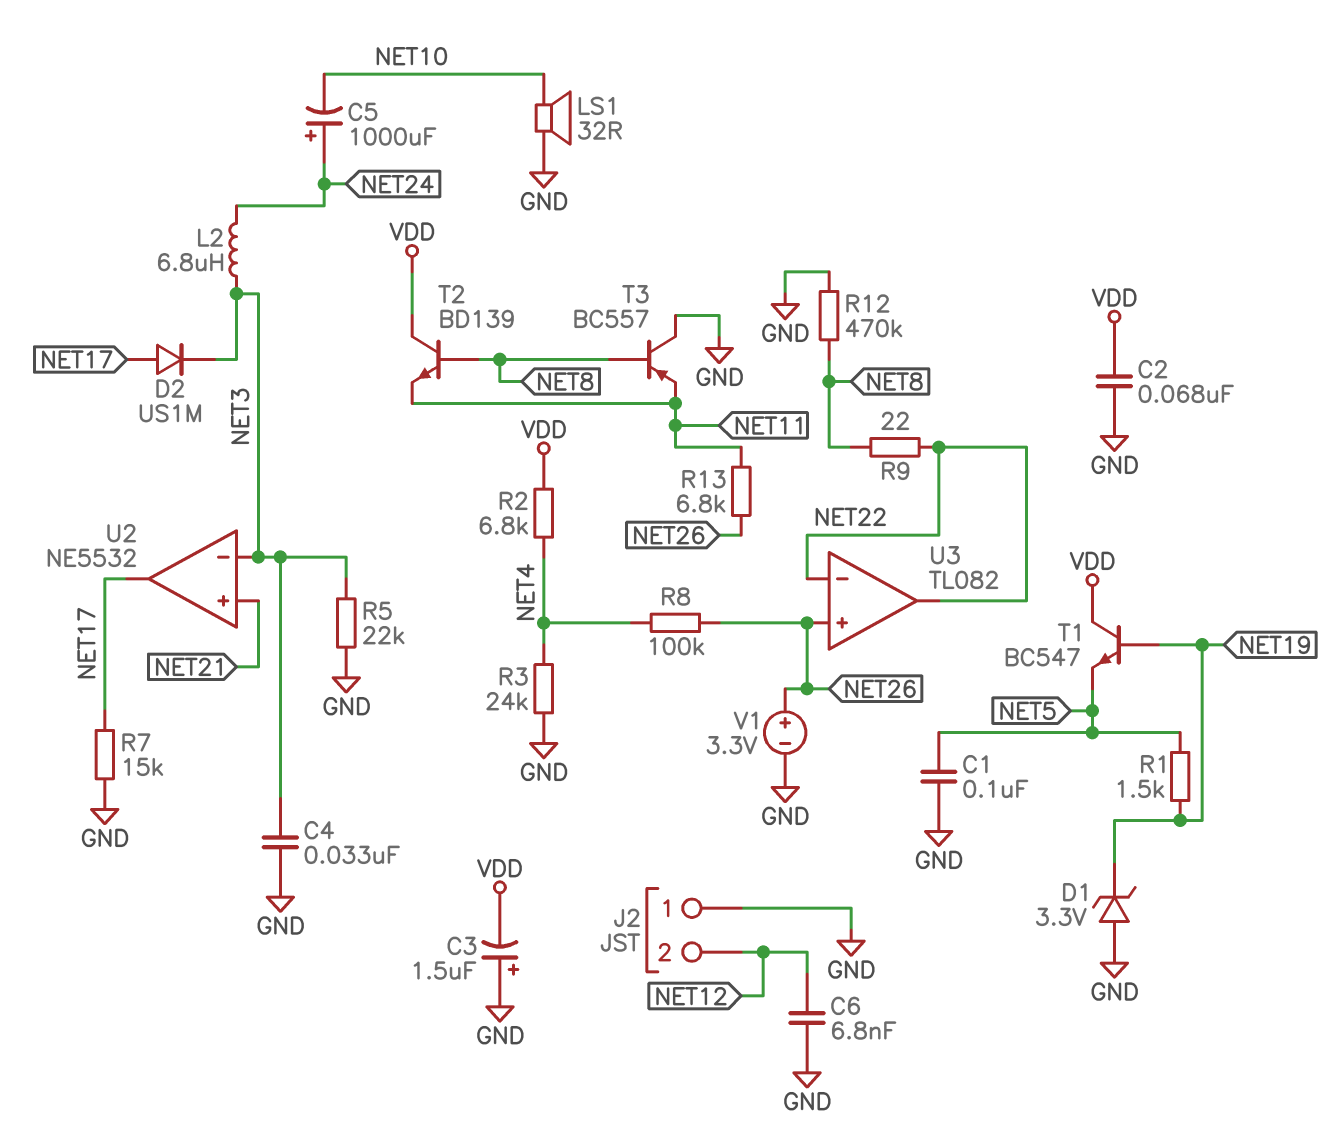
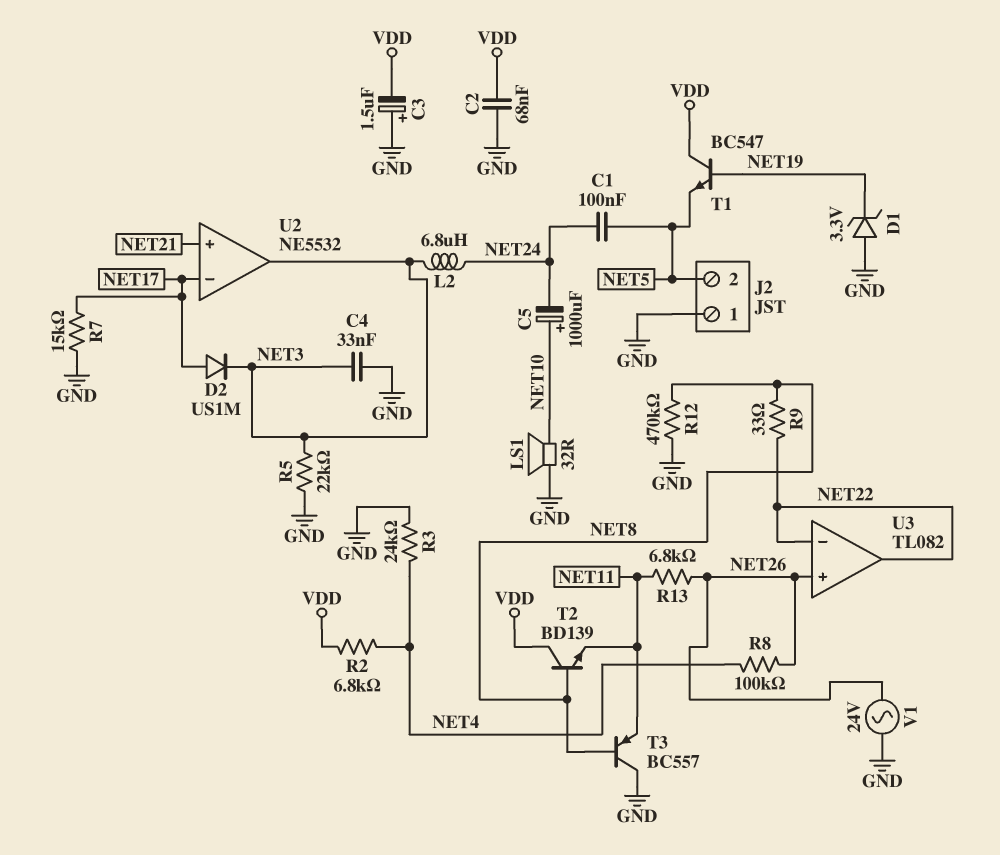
C1: 100nF (GND, NET5) -> 100nF (NET5, NET24)
C5: 1000uF (plus NET24, minus NET10) -> 1000uF (plus NET10, minus NET24)
C6: 6.8nF (GND, NET12) -> none
J2 pin 2: NET12 -> NET5
R1: 1.5k (NET5, NET19) -> none
R9: 22 (NET8, NET22) -> 33 (NET8, NET22)
U2 pin in-: NET3 -> NET17
U2 pin out: NET17 -> NET3
V1: 3.3V (plus NET26, minus GND) -> AC 24V (GND, NET26)

